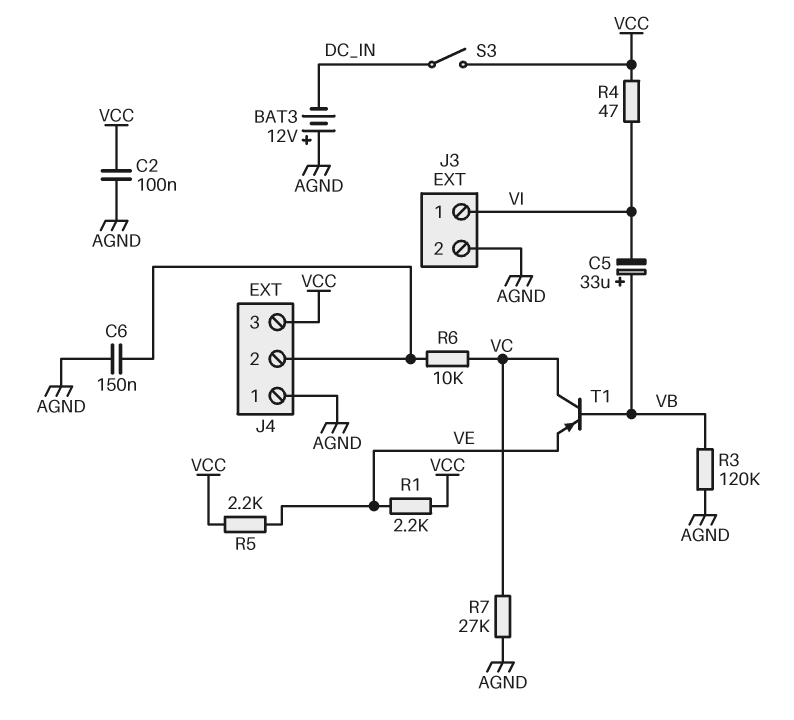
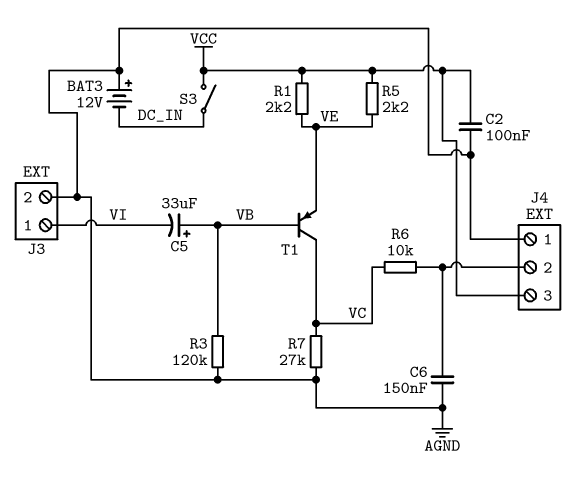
R4: 47 (VCC, VI) -> none

